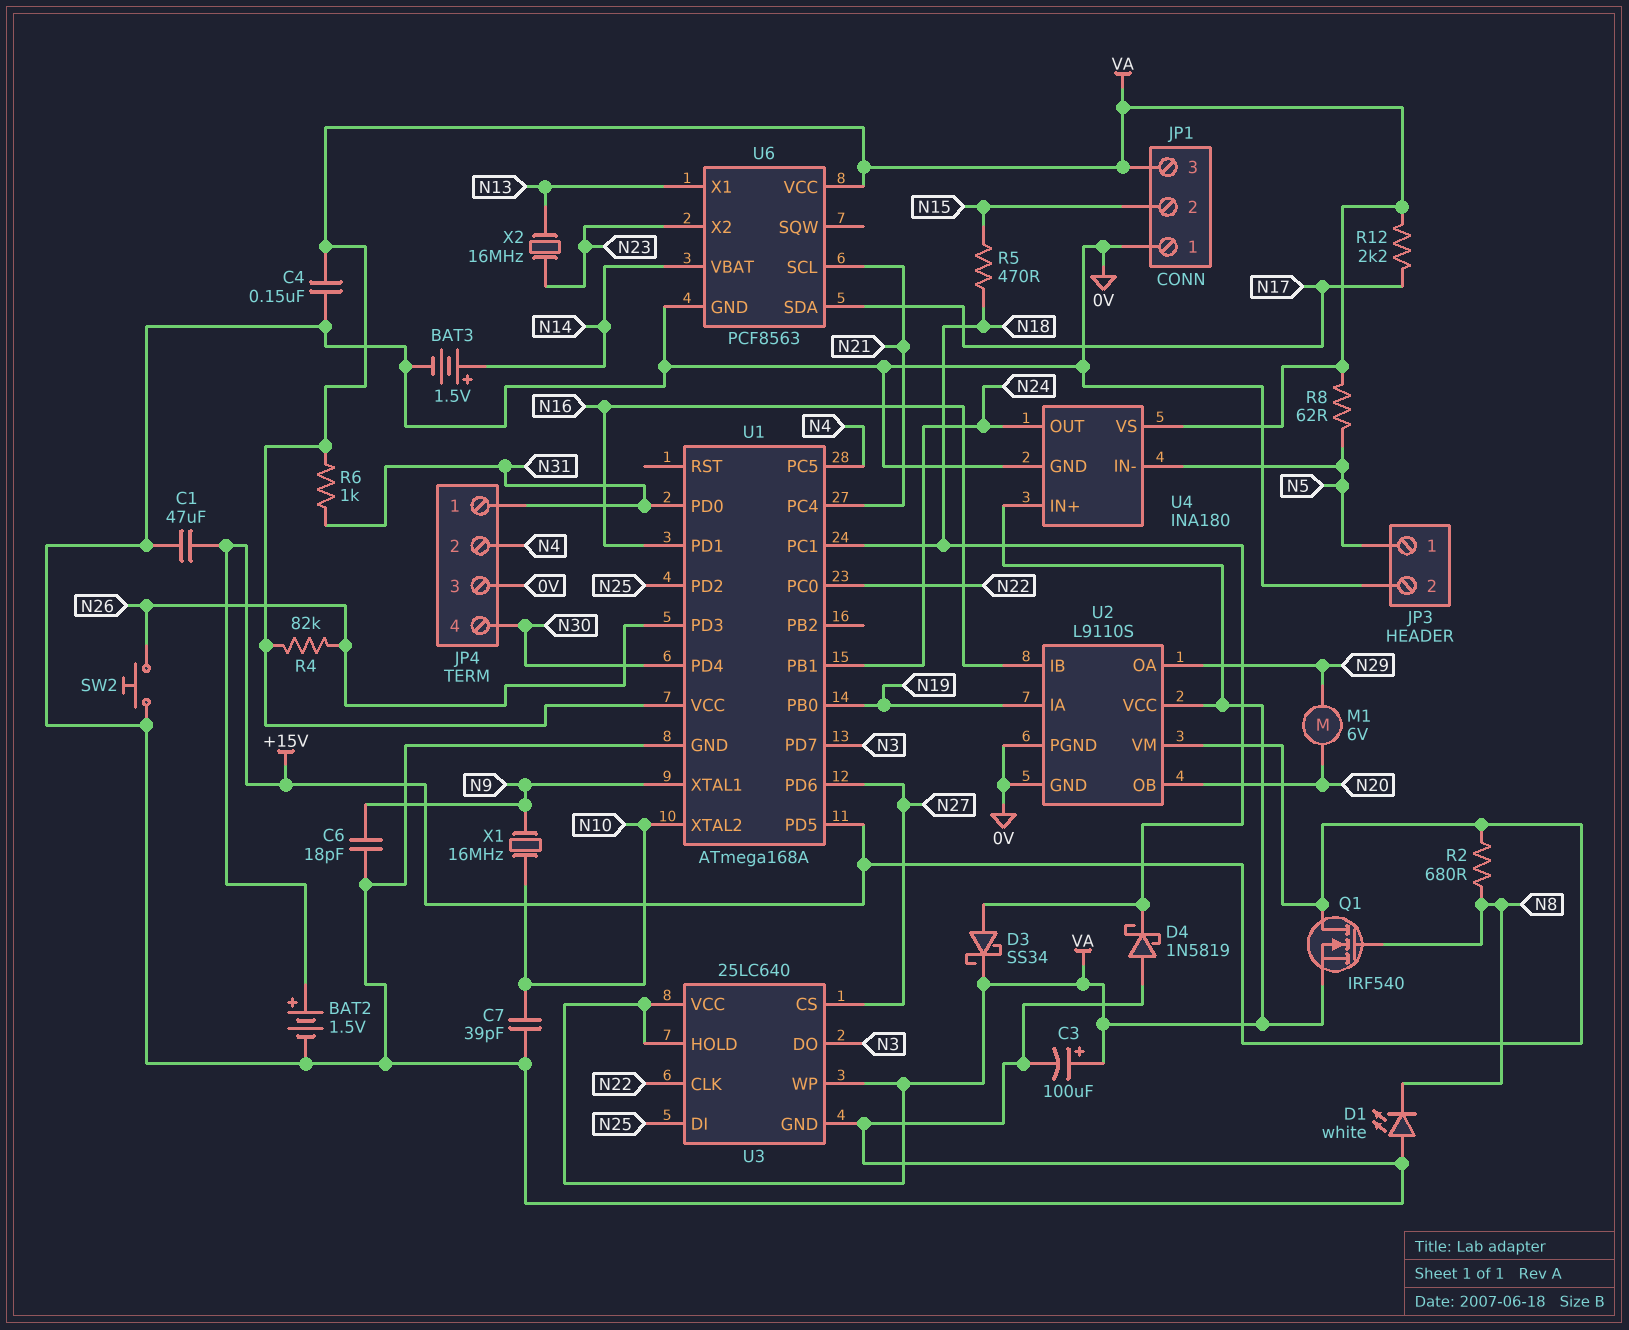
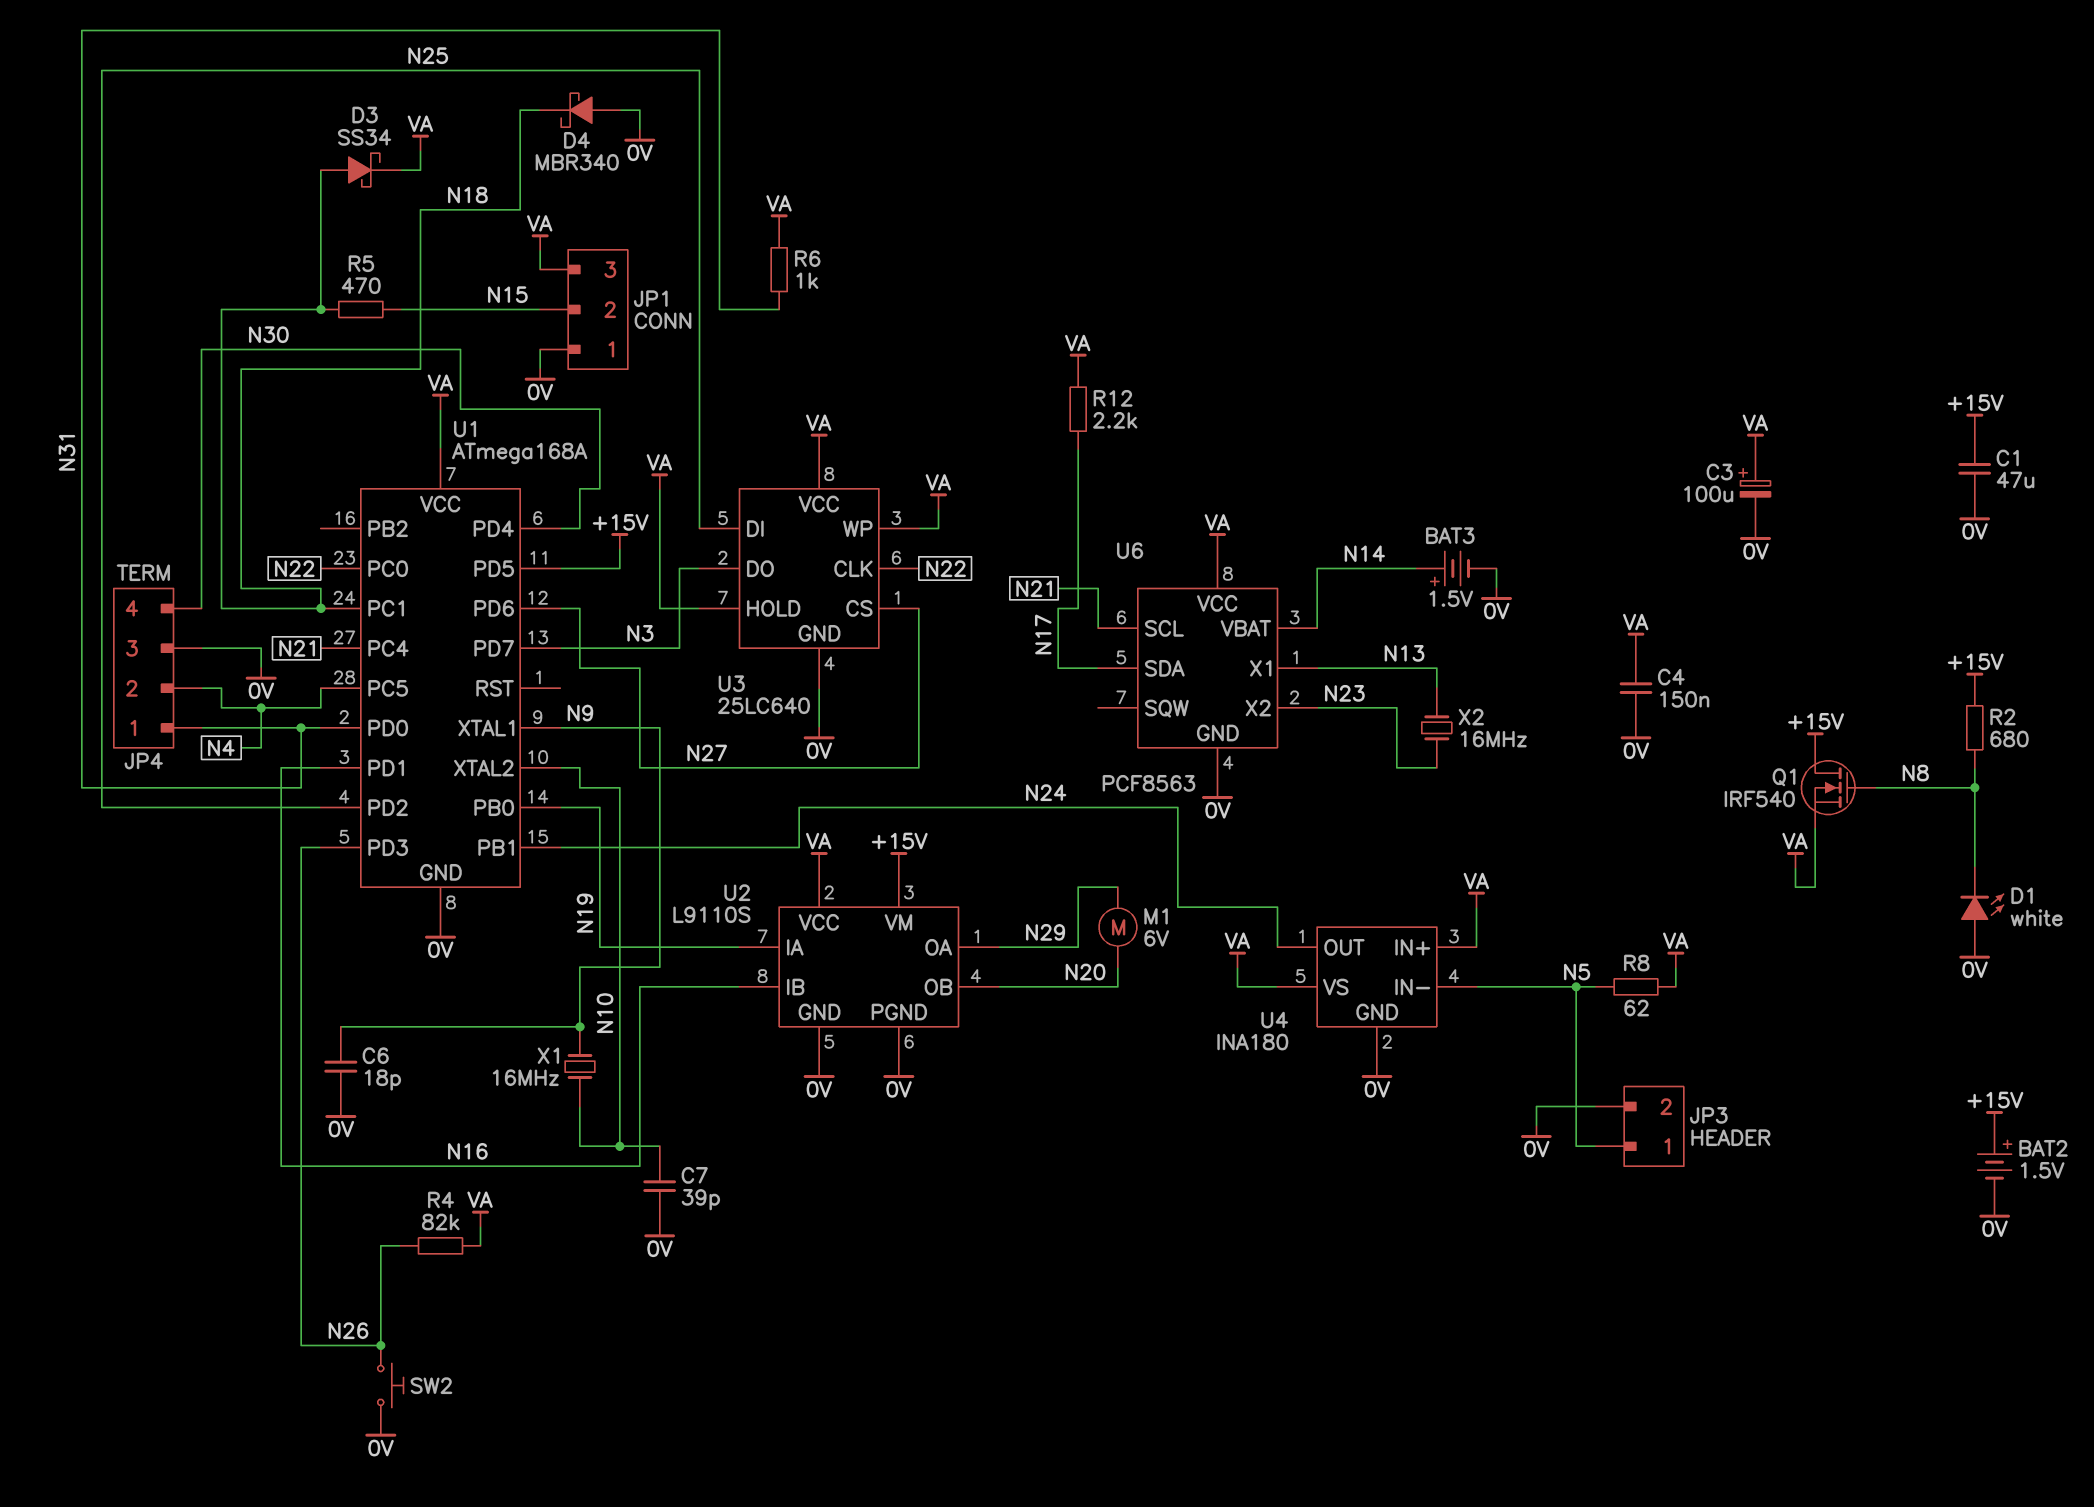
D4: schottky 1N5819 (A 0V, K N18) -> schottky MBR340 (A 0V, K N18)

